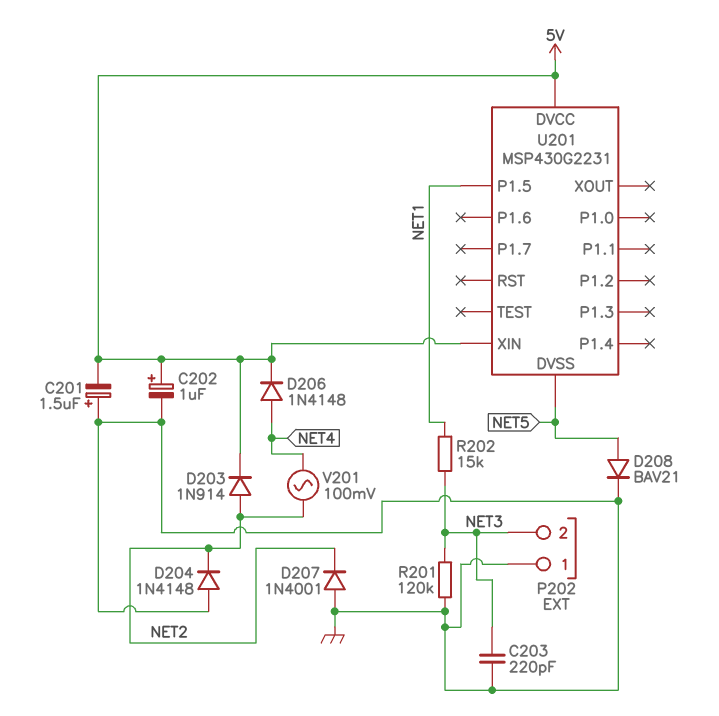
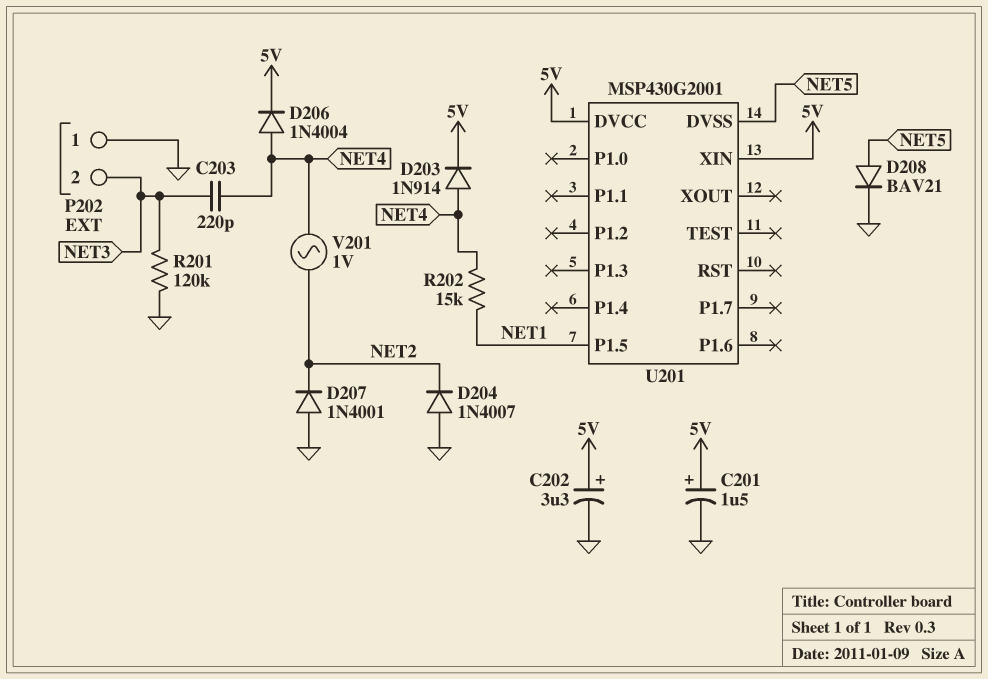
C201: 1.5uF (plus GND, minus 5V) -> 1.5uF (plus 5V, minus GND)
C202: 1uF (plus 5V, minus GND) -> 3.3uF (plus 5V, minus GND)
C203: 220pF (GND, NET3) -> 220pF (NET3, NET4)
D203: diode 1N914 (A NET2, K 5V) -> diode 1N914 (A NET4, K 5V)
D204: diode 1N4148 (A GND, K NET2) -> diode 1N4007 (A GND, K NET2)
D206: diode 1N4148 (A NET4, K 5V) -> diode 1N4004 (A NET4, K 5V)
R202: 15k (NET1, NET3) -> 15k (NET1, NET4)
U201: MSP430G2231 -> MSP430G2001
V201: AC 100mV (NET2, NET4) -> AC 1V (NET2, NET4)

